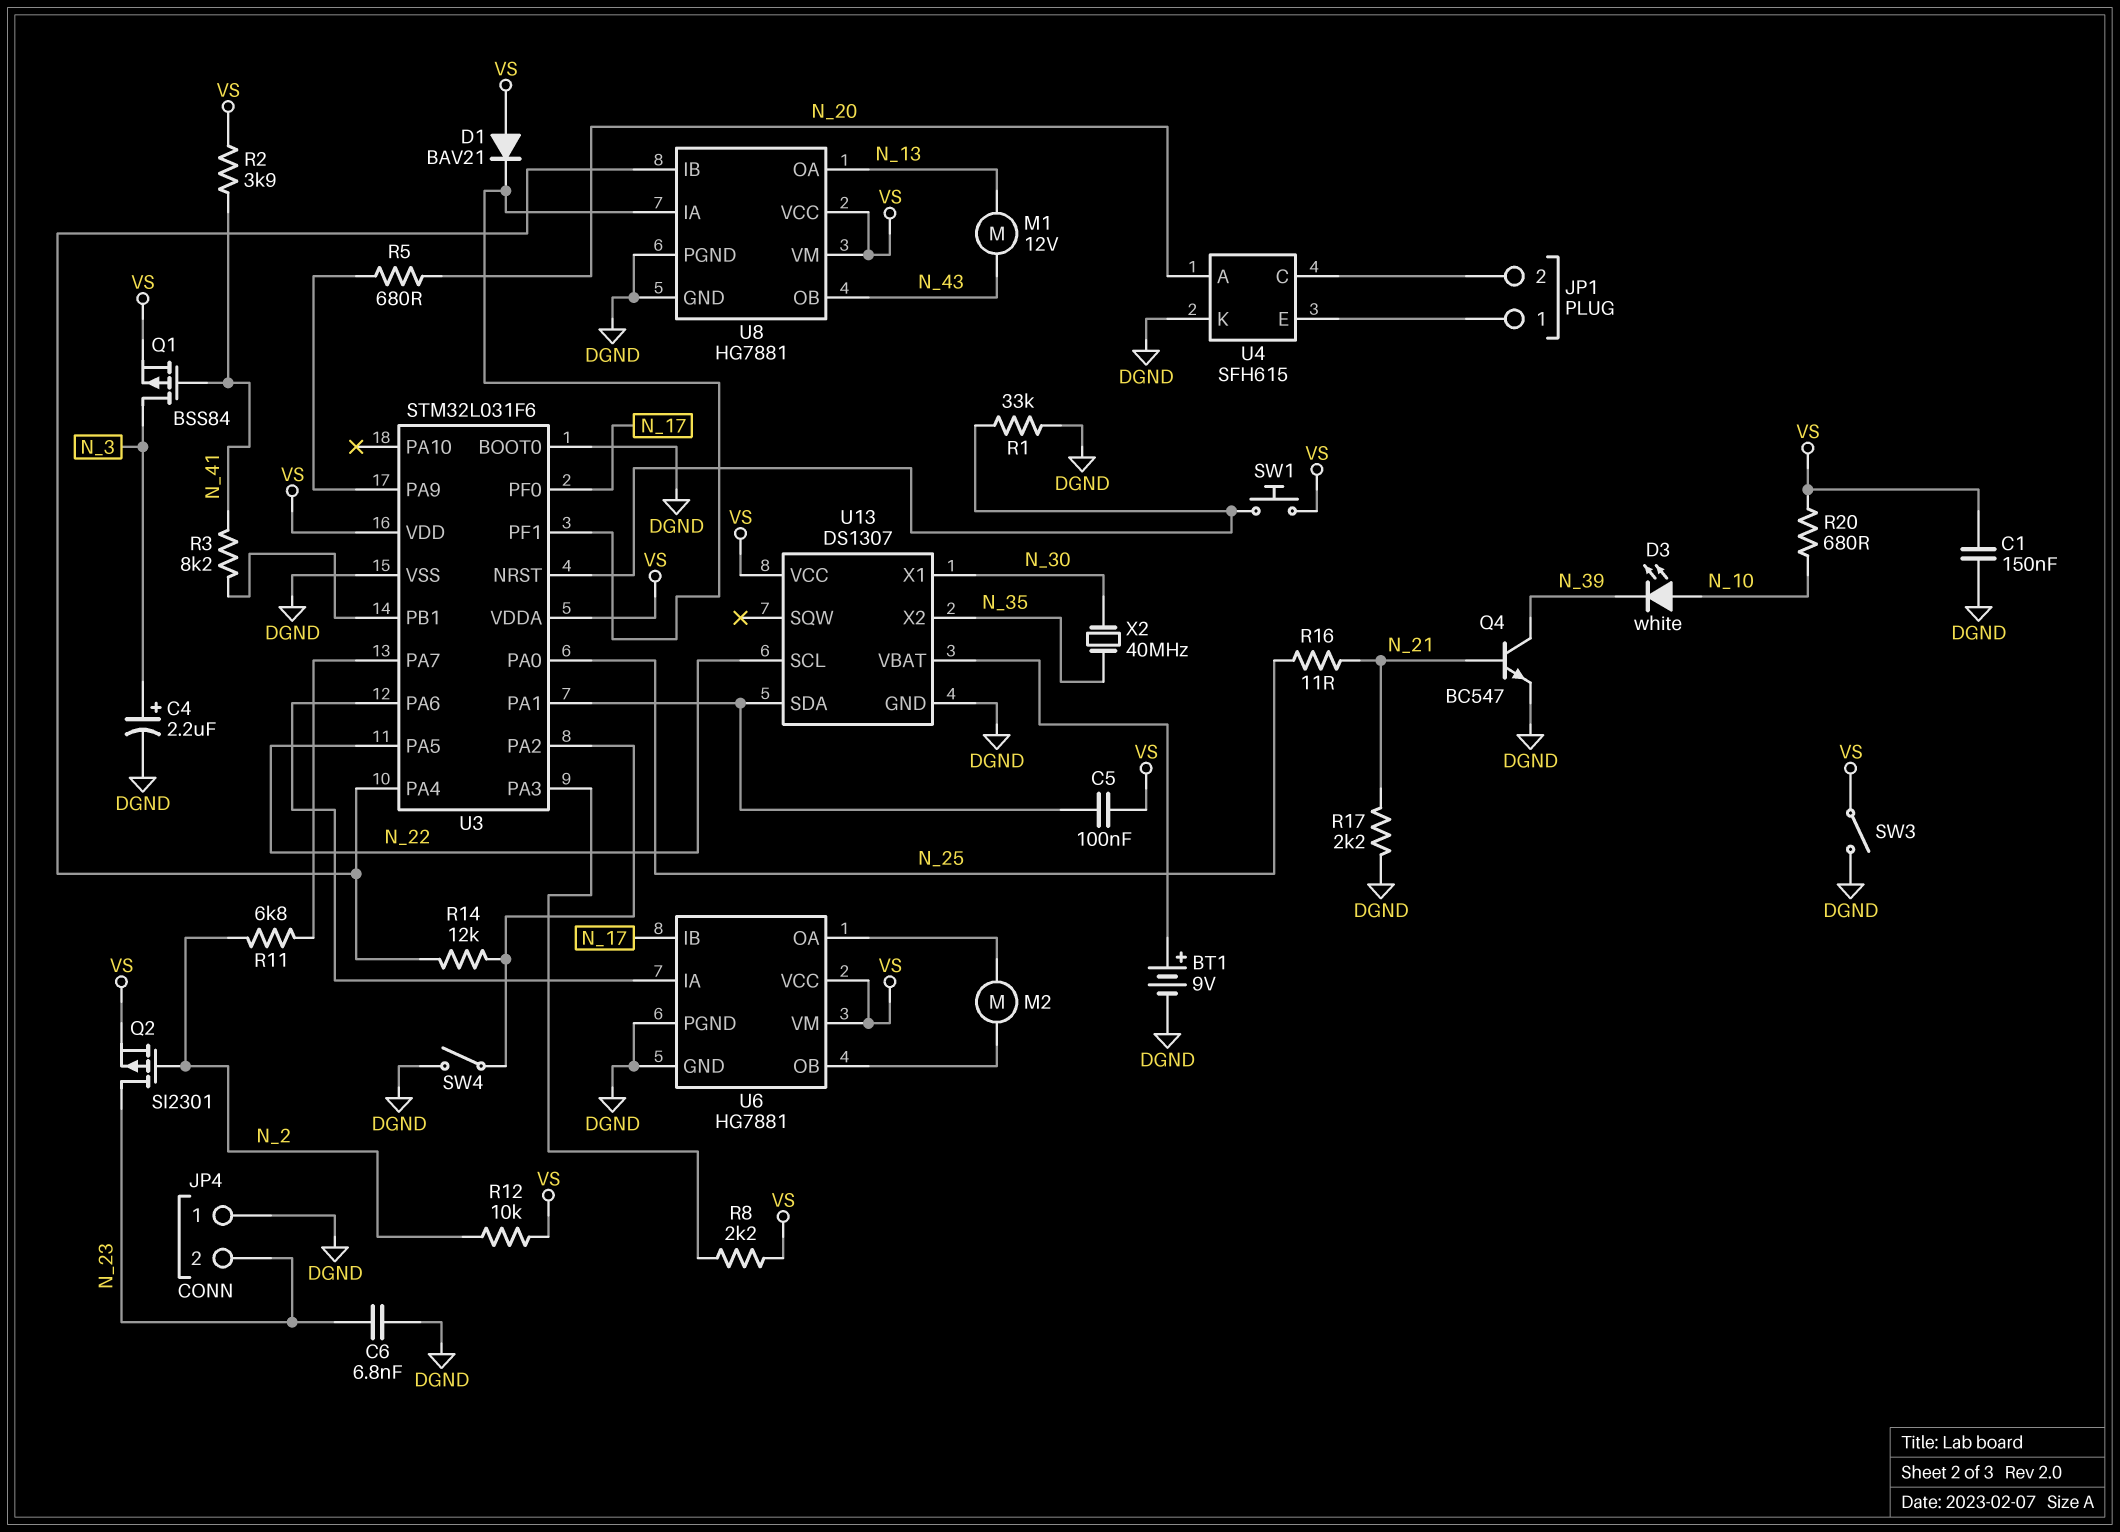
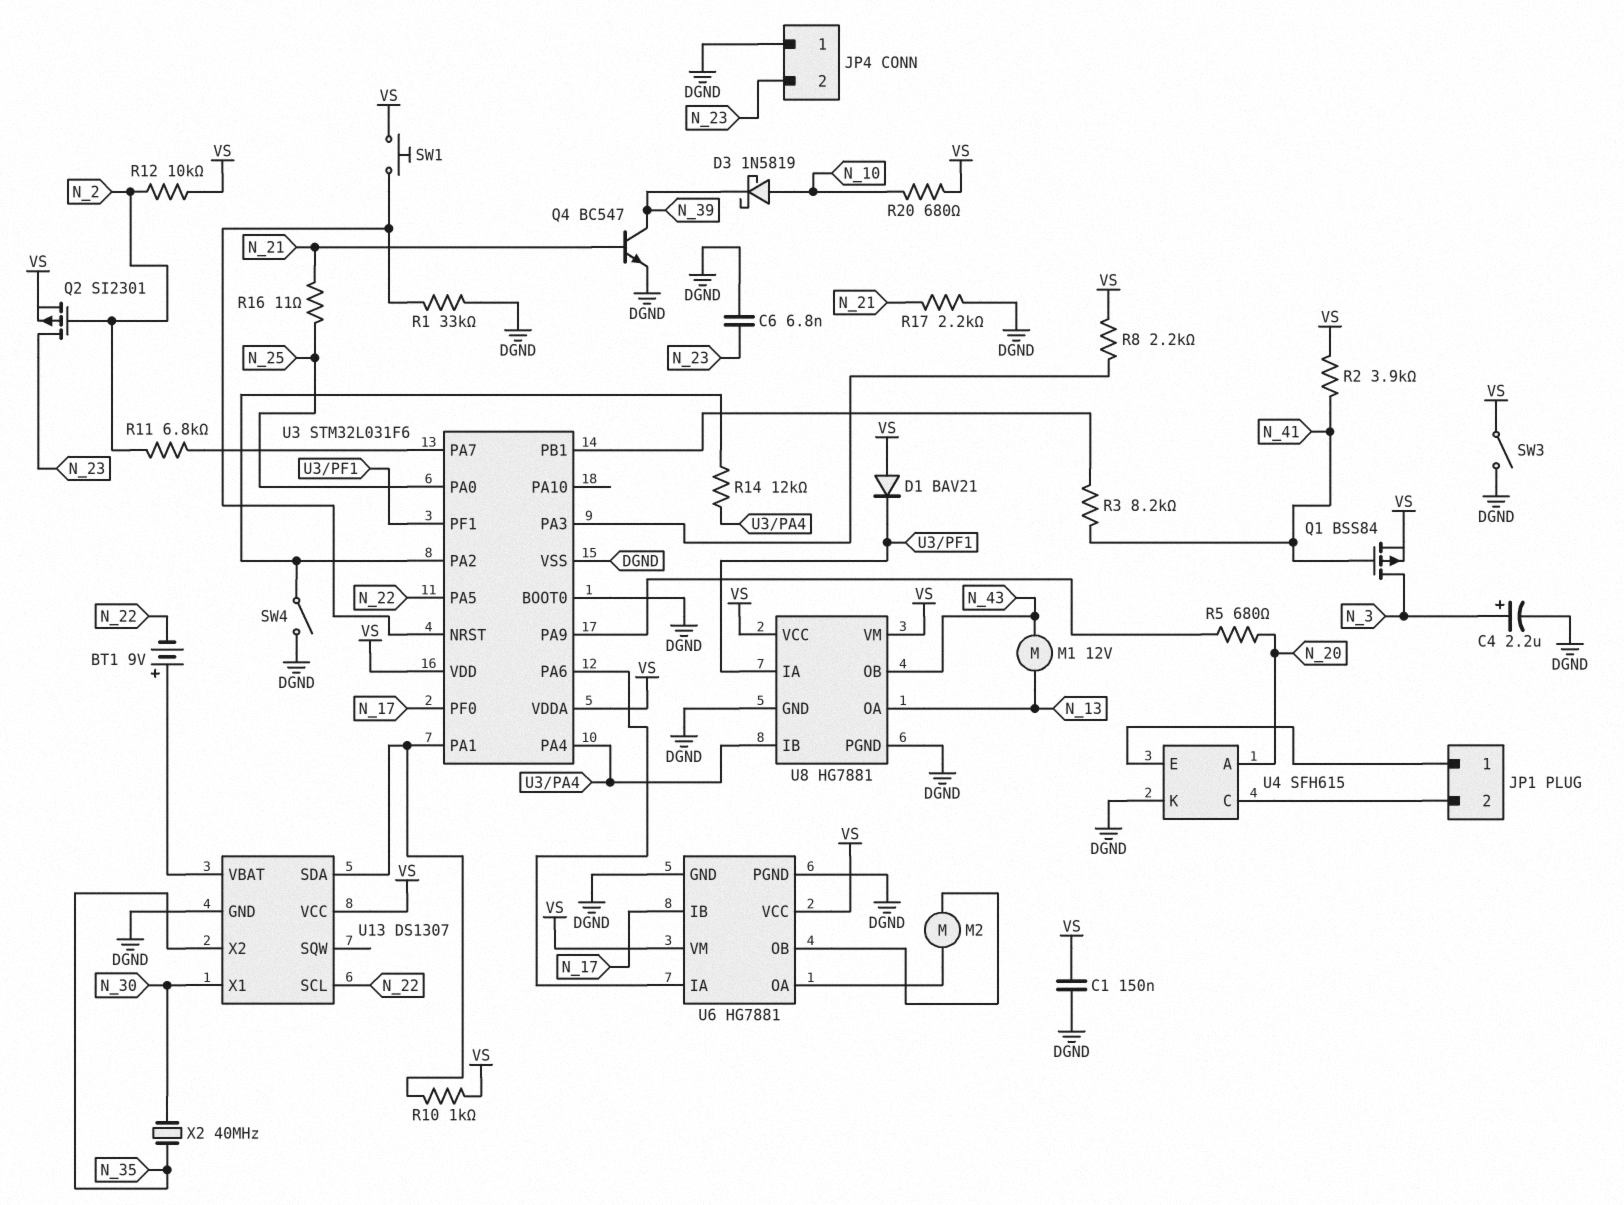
BT1: 9V (plus U13/VBAT, minus DGND) -> 9V (plus U13/VBAT, minus N_22)
C5: 100nF (U3/PA1, VS) -> none
D3: LED white (A N_10, K N_39) -> schottky 1N5819 (A N_10, K N_39)
R10: none -> 1k (U3/PA1, VS)

